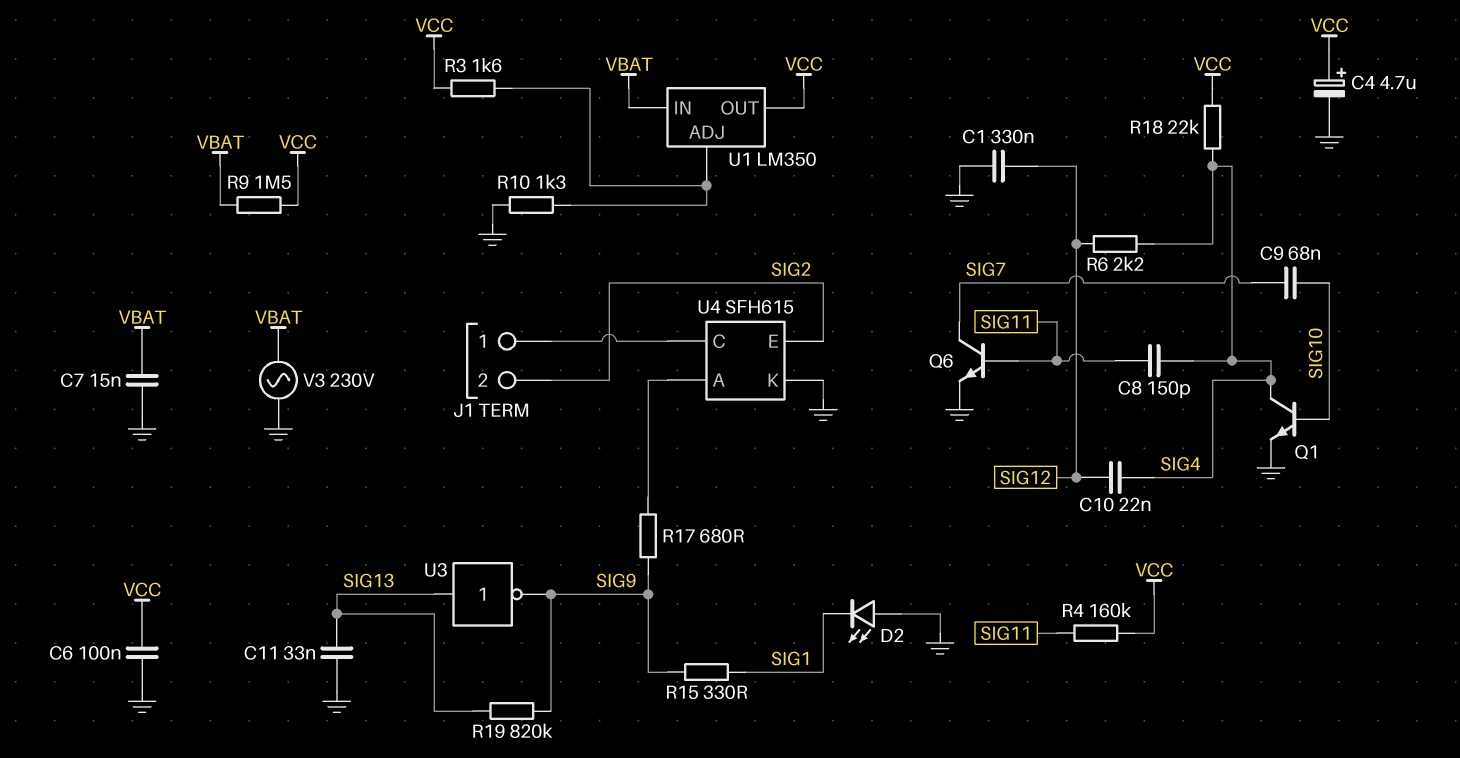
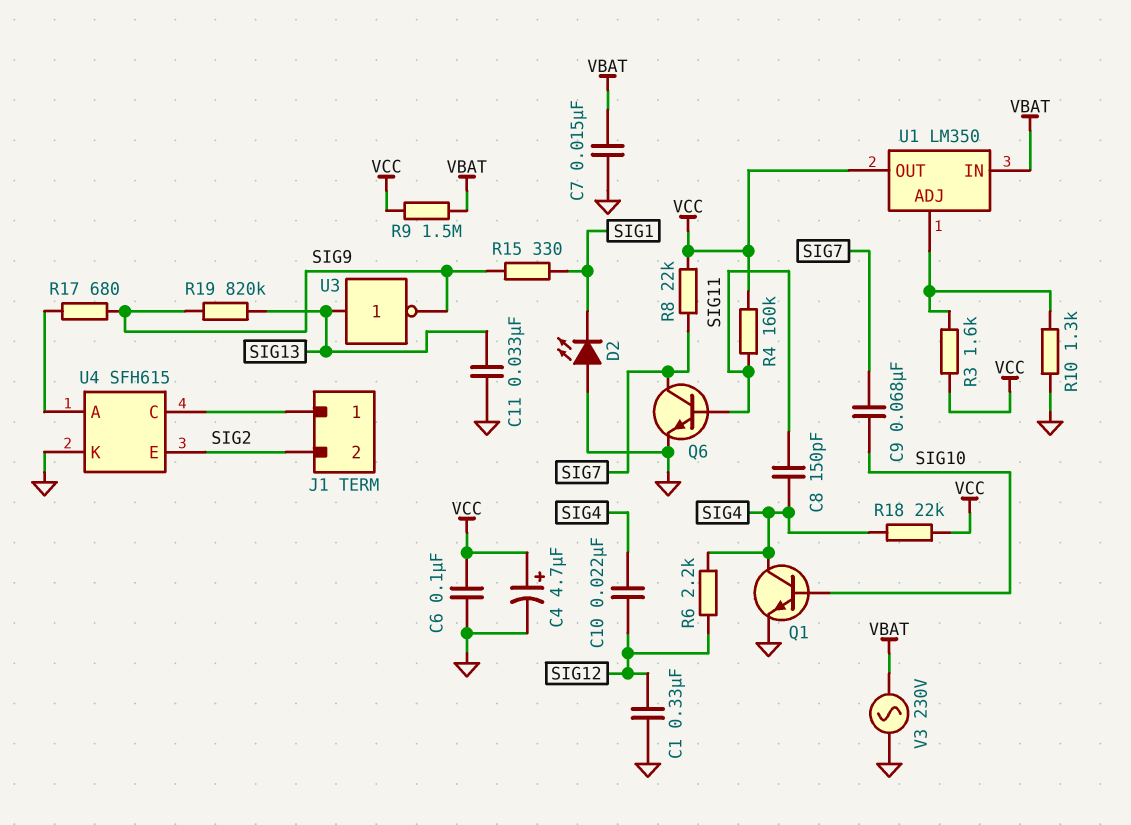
R8: none -> 22k (SIG7, VCC)

